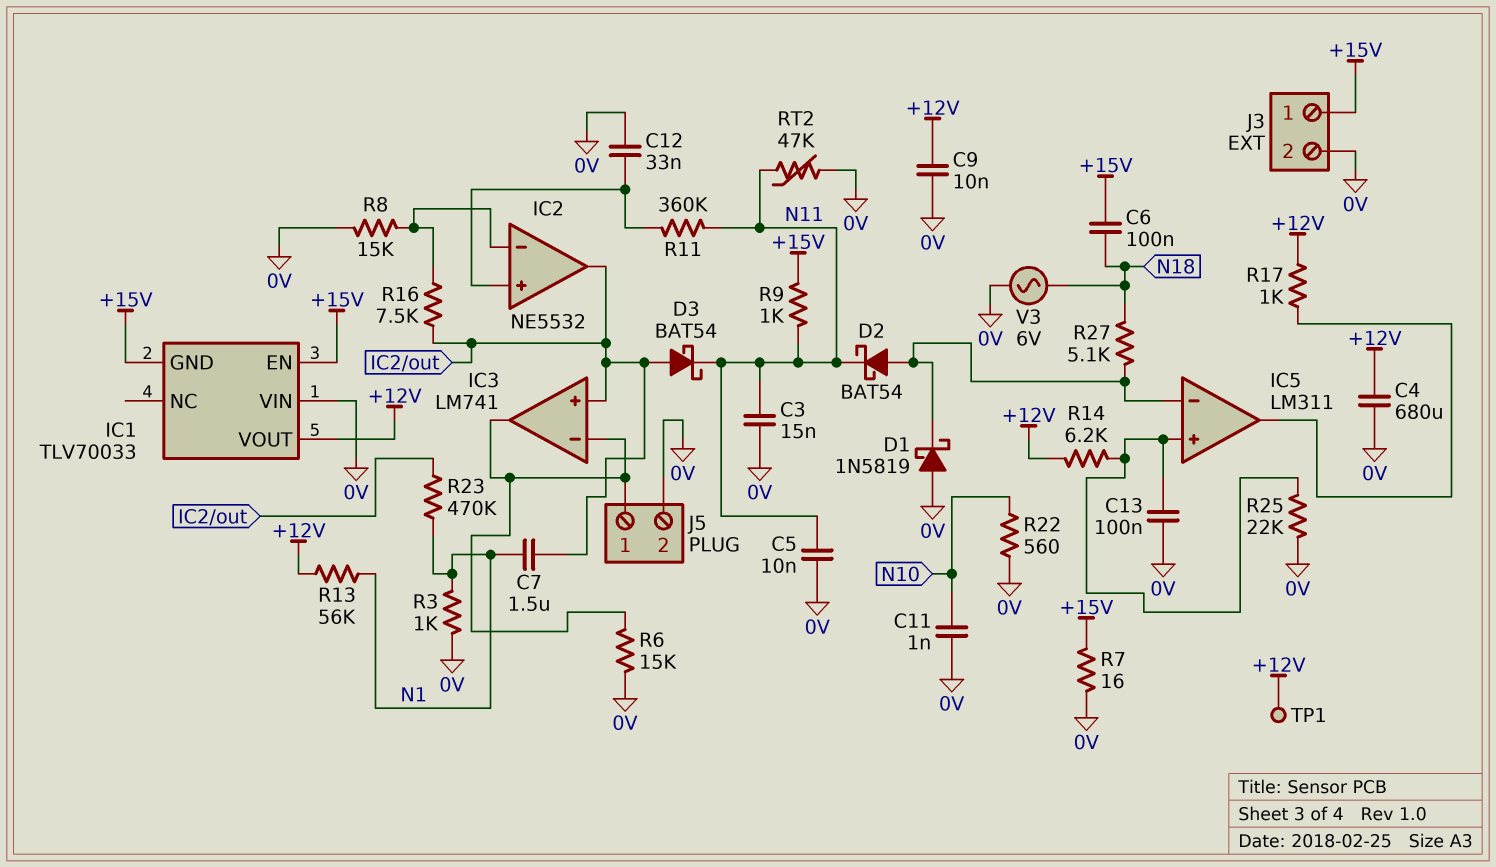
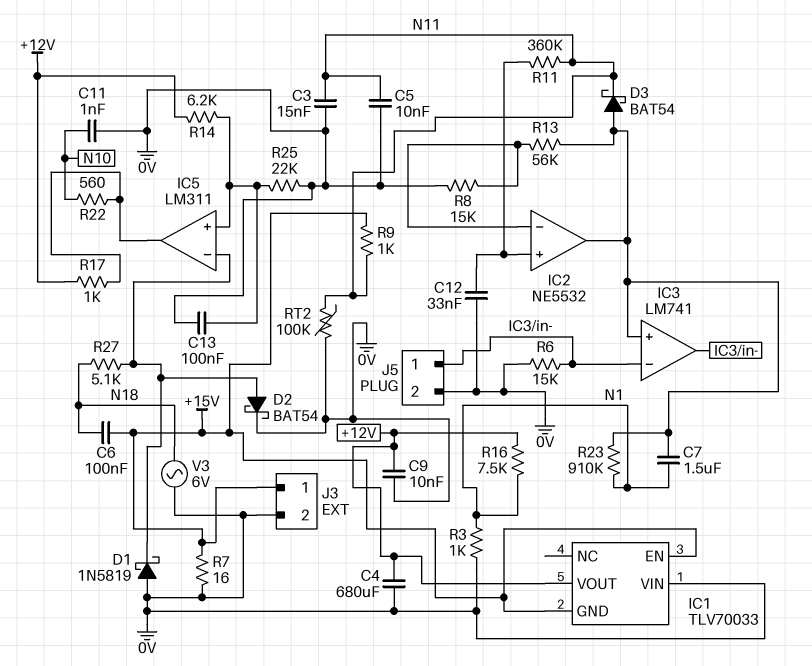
D2: schottky BAT54 (A IC5/in-, K N11) -> schottky BAT54 (A IC5/in-, K 0V)
R13: 56k (+12V, N1) -> 56k (IC2/in-, IC2/out)
R16: 7.5k (IC2/in-, IC2/out) -> 7.5k (+12V, N1)
R22: 560 (0V, N10) -> 560 (IC5/out, N10)
R23: 470k (IC2/out, N1) -> 910k (IC2/out, N1)
RT2: 47k (0V, N11) -> 100k (0V, N11)
TP1: test point (+12V) -> none

